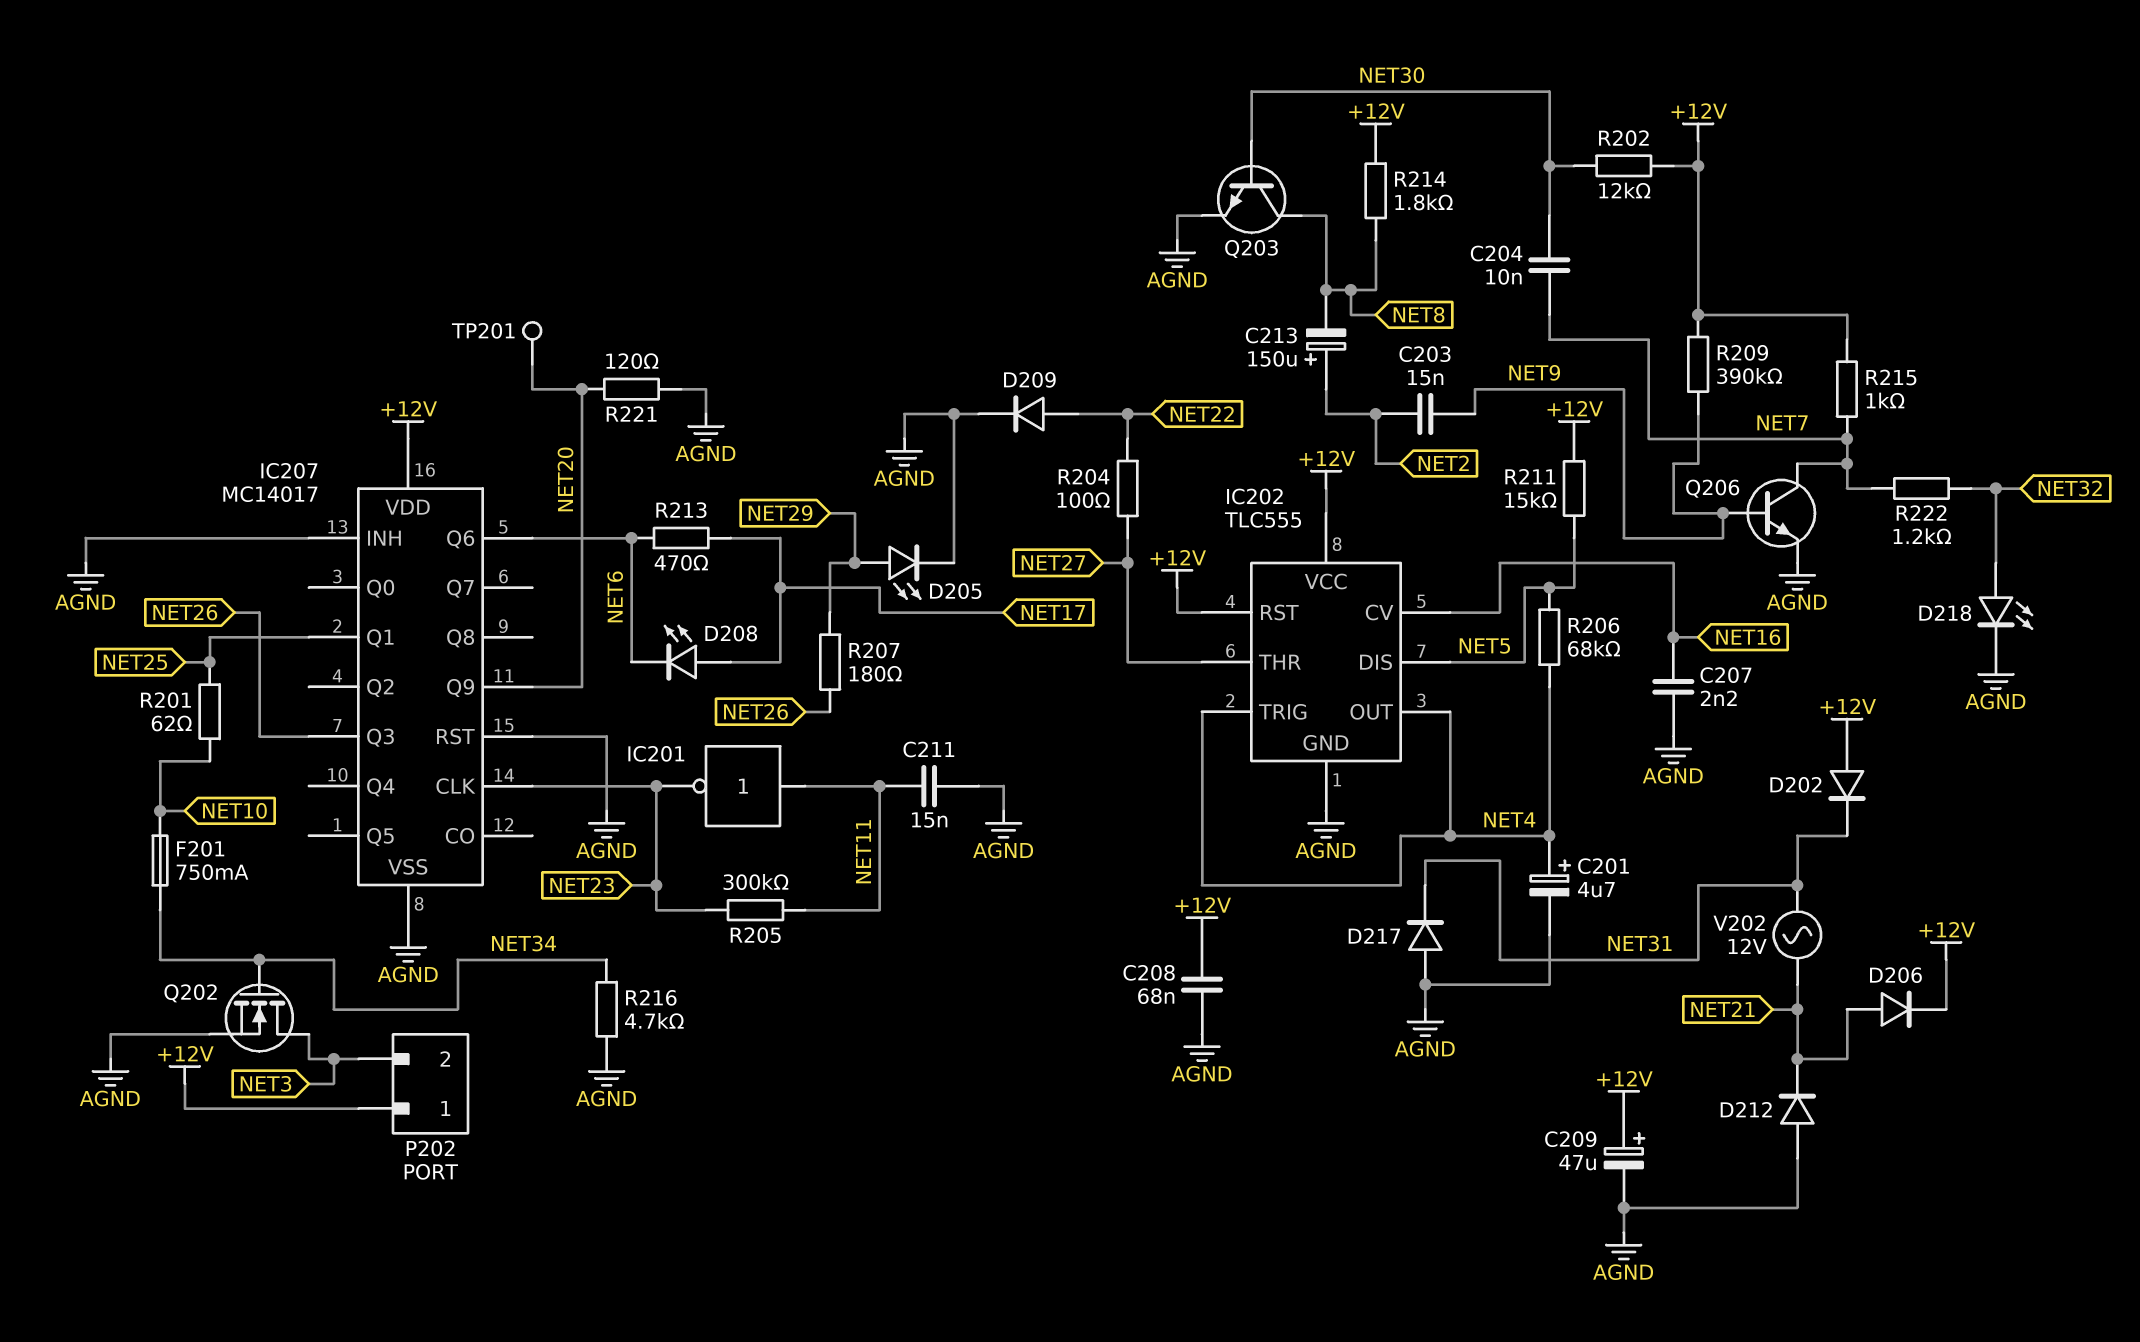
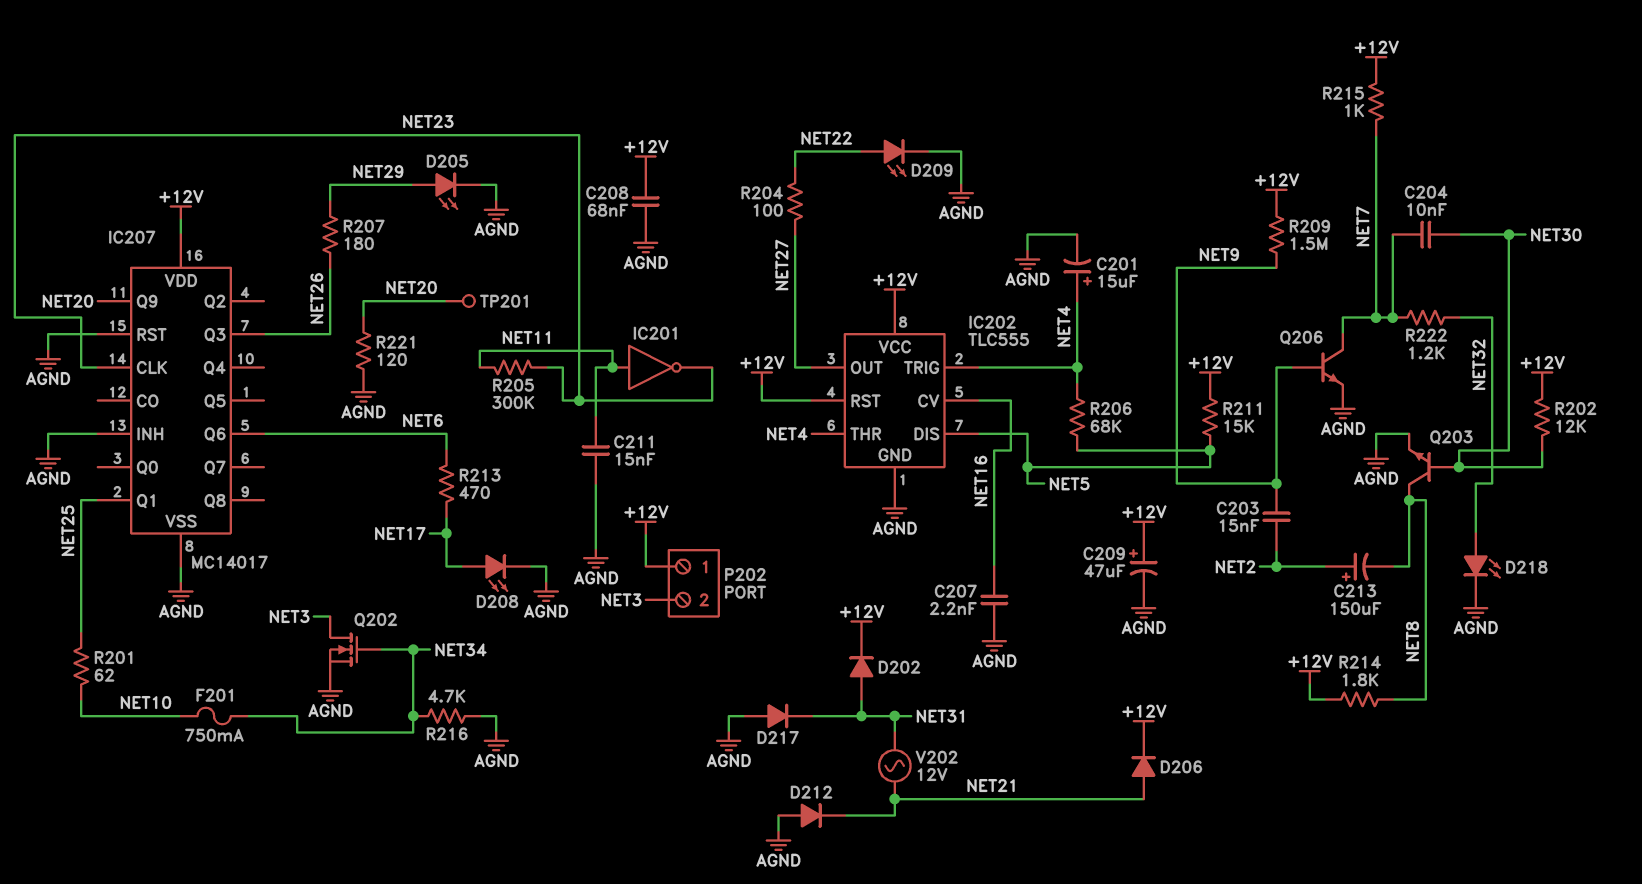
C201: 4.7uF (plus NET4, minus AGND) -> 15uF (plus NET4, minus AGND)
D202: diode (A +12V, K NET31) -> diode (A NET31, K +12V)
D208: LED (A NET17, K NET6) -> LED (A NET17, K AGND)
D209: diode (A NET22, K AGND) -> LED (A NET22, K AGND)
IC202 pin OUT: NET4 -> NET27
IC202 pin THR: NET27 -> NET4
R209: 390k (+12V, NET9) -> 1.5M (+12V, NET9)

